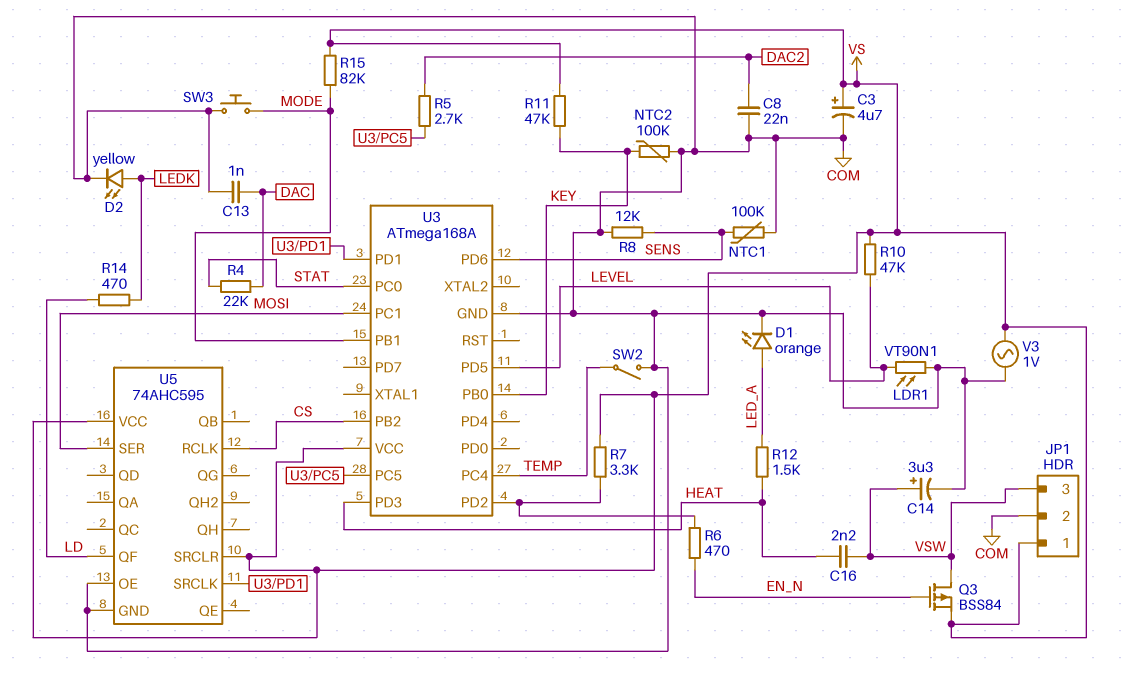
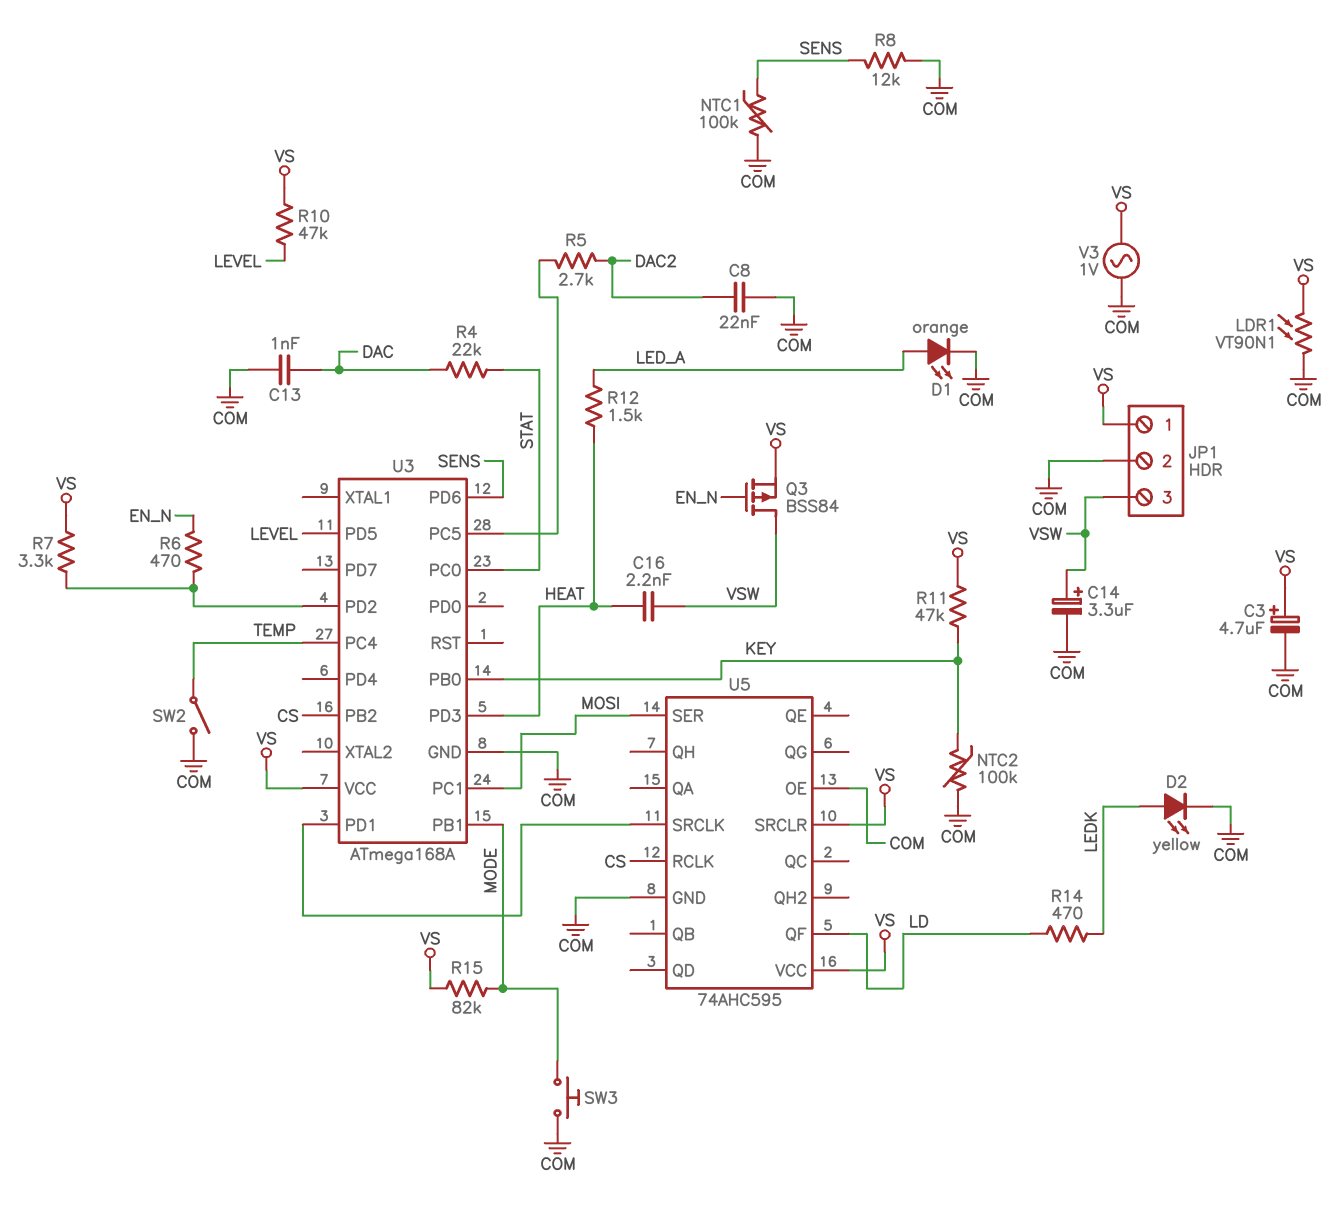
LDR1: VT90N1 (COM, LEVEL) -> VT90N1 (COM, VS)

